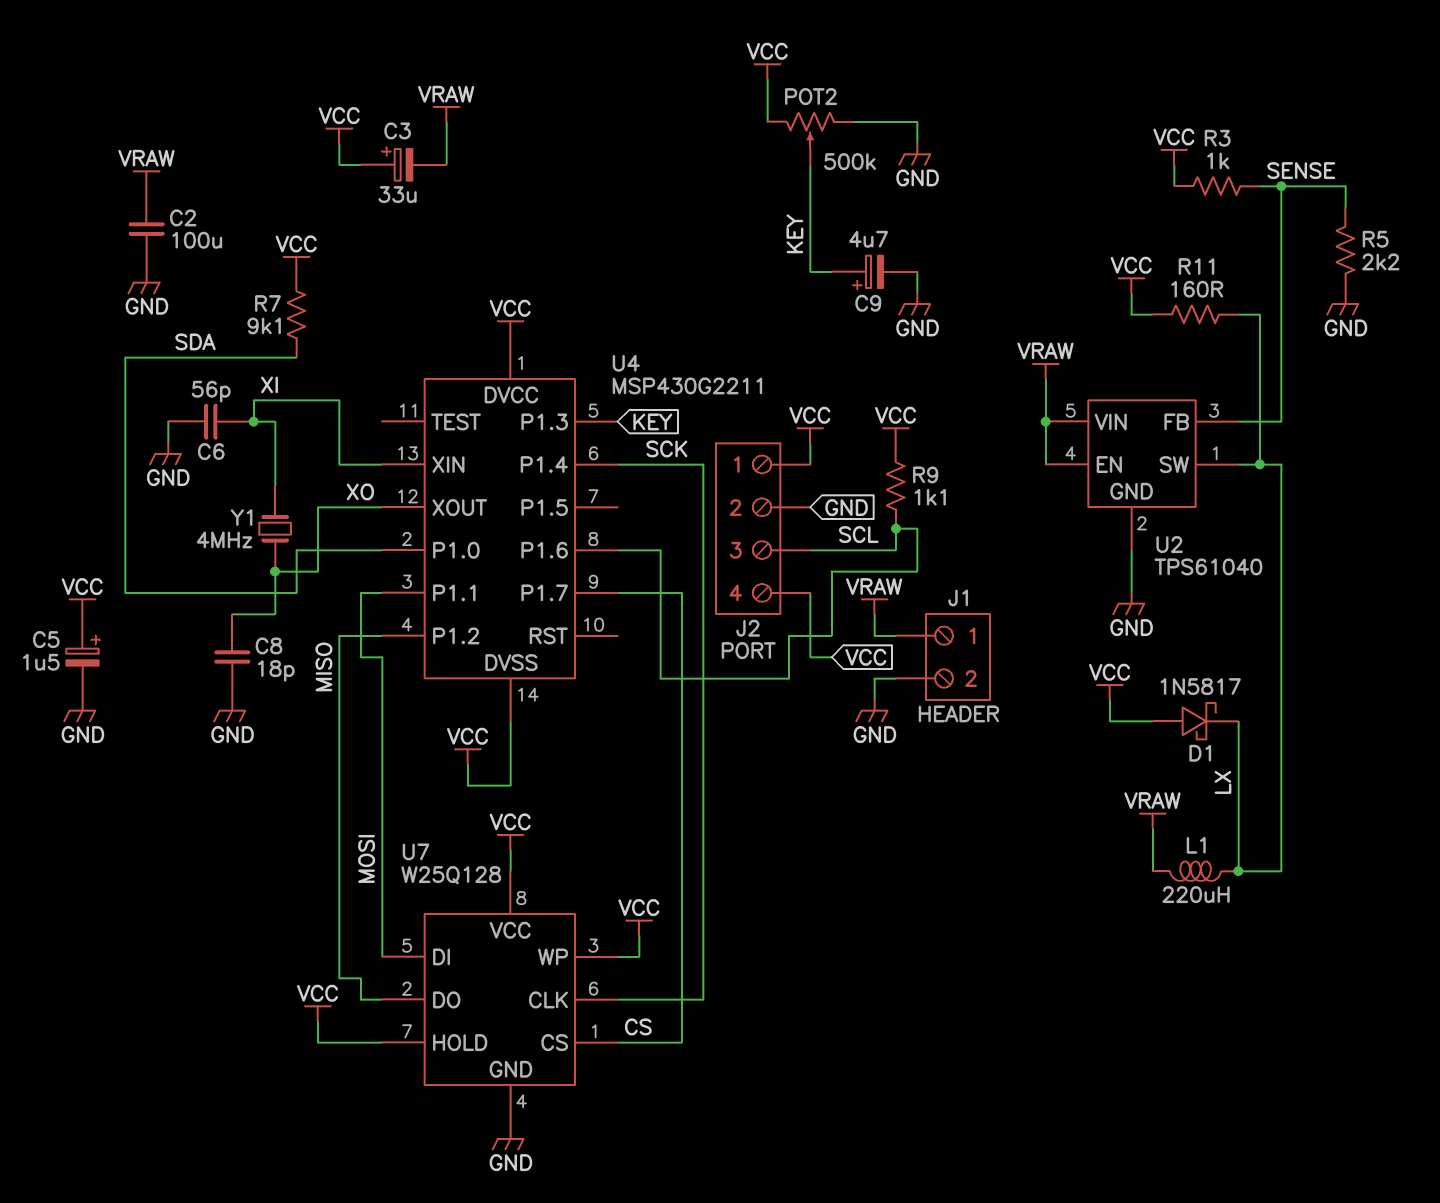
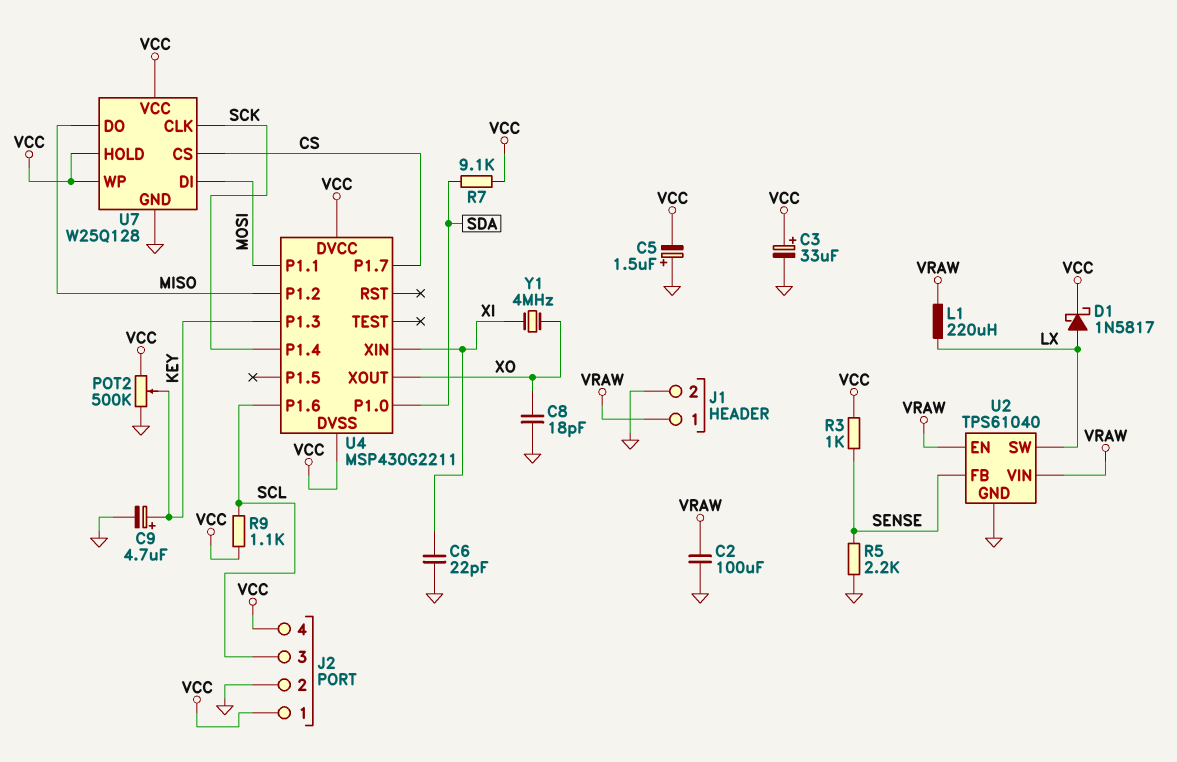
C3: 33uF (plus VCC, minus VRAW) -> 33uF (plus VCC, minus GND)
C5: 1.5uF (plus VCC, minus GND) -> 1.5uF (plus GND, minus VCC)
C6: 56pF (GND, XI) -> 22pF (GND, XI)
D1: schottky 1N5817 (A VCC, K LX) -> schottky 1N5817 (A LX, K VCC)
R11: 160 (LX, VCC) -> none

